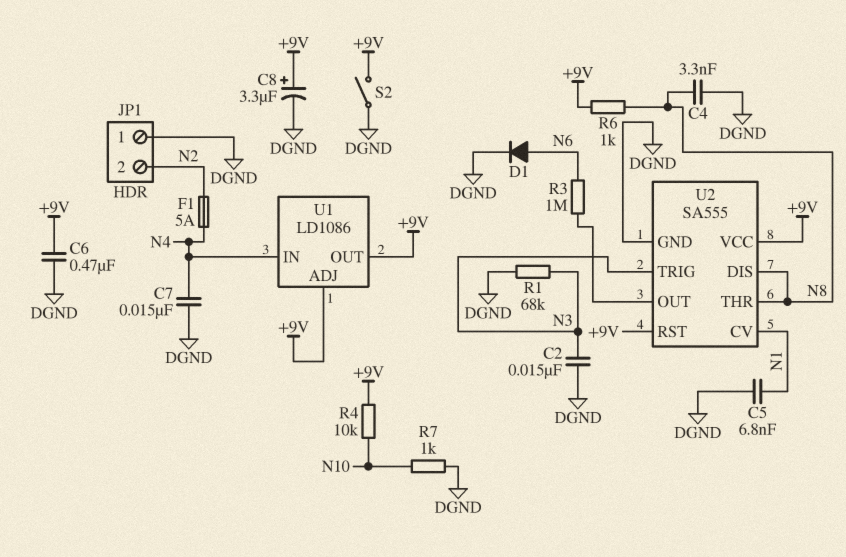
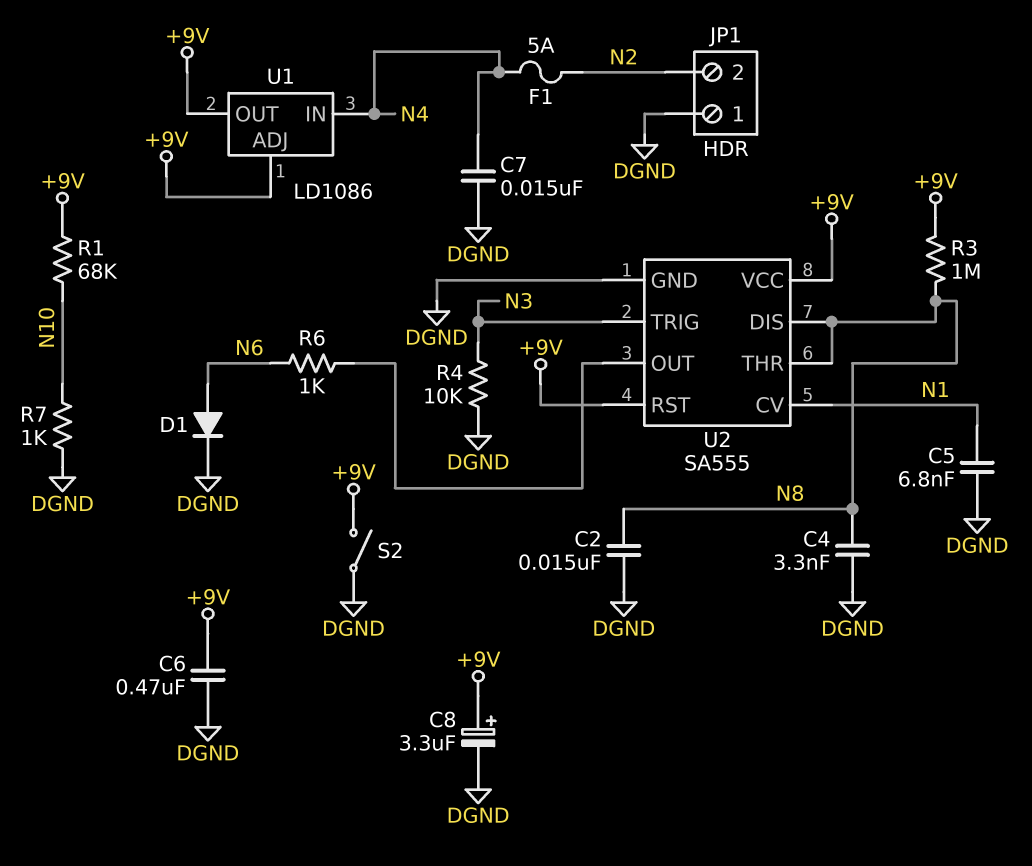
C2: 15nF (DGND, N3) -> 15nF (DGND, N8)
R1: 68k (DGND, N3) -> 68k (+9V, N10)
R3: 1M (N6, U2/OUT) -> 1M (+9V, N8)
R4: 10k (+9V, N10) -> 10k (DGND, N3)
R6: 1k (+9V, N8) -> 1k (N6, U2/OUT)

